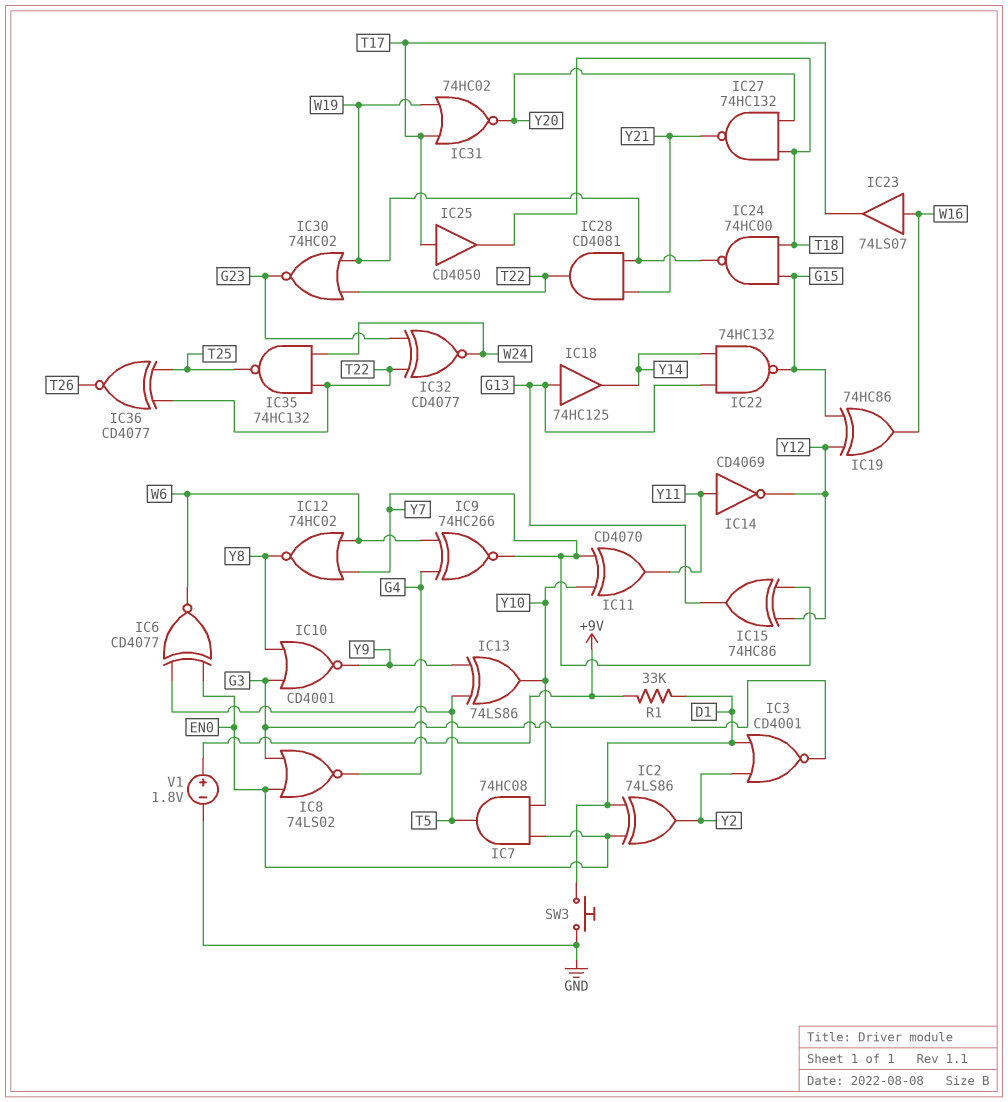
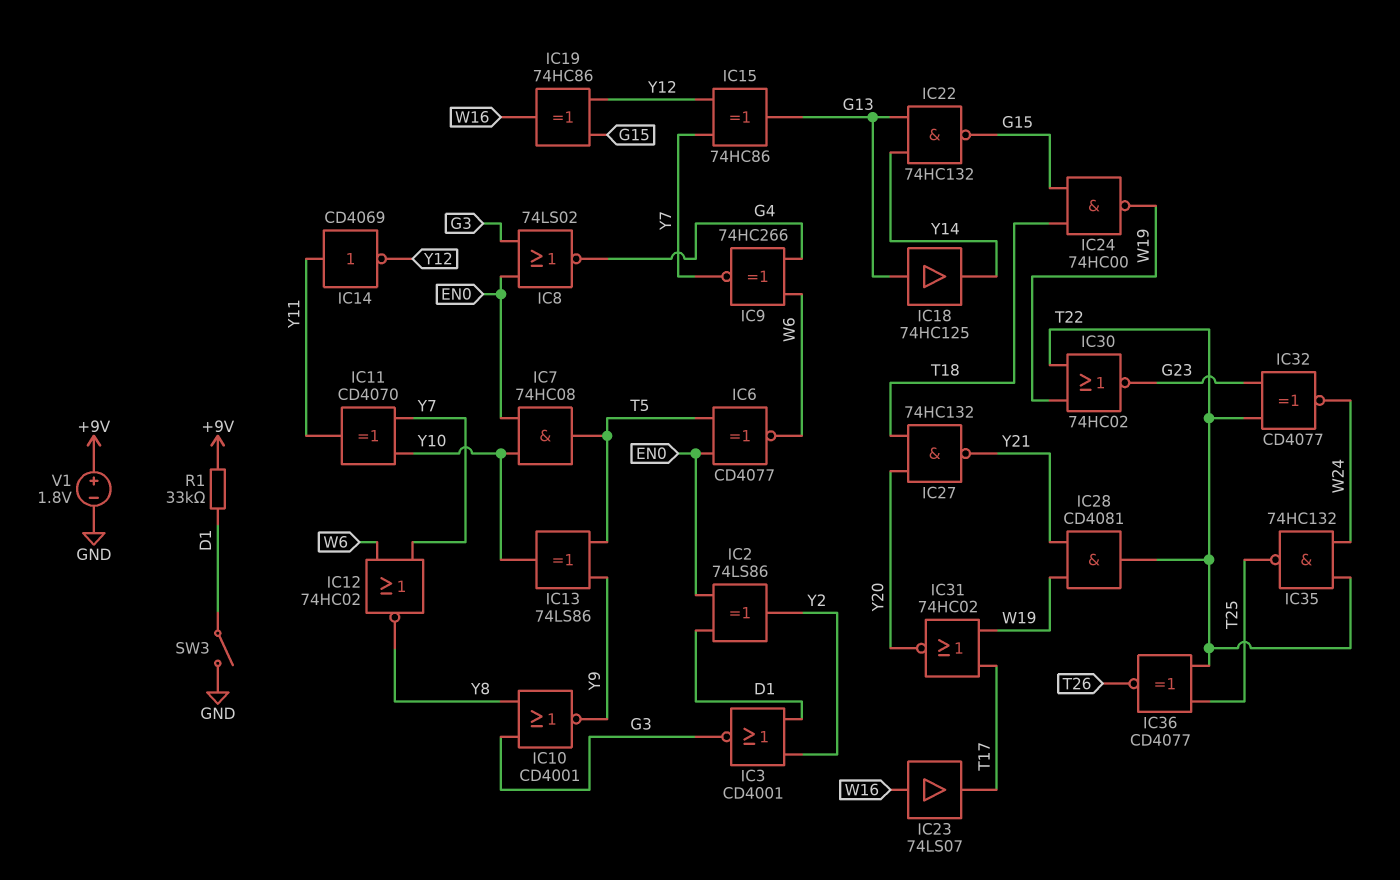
IC25: buffer CD4050 (in T17, out T18) -> none
SW3: button (D1, GND) -> switch (D1, GND)

